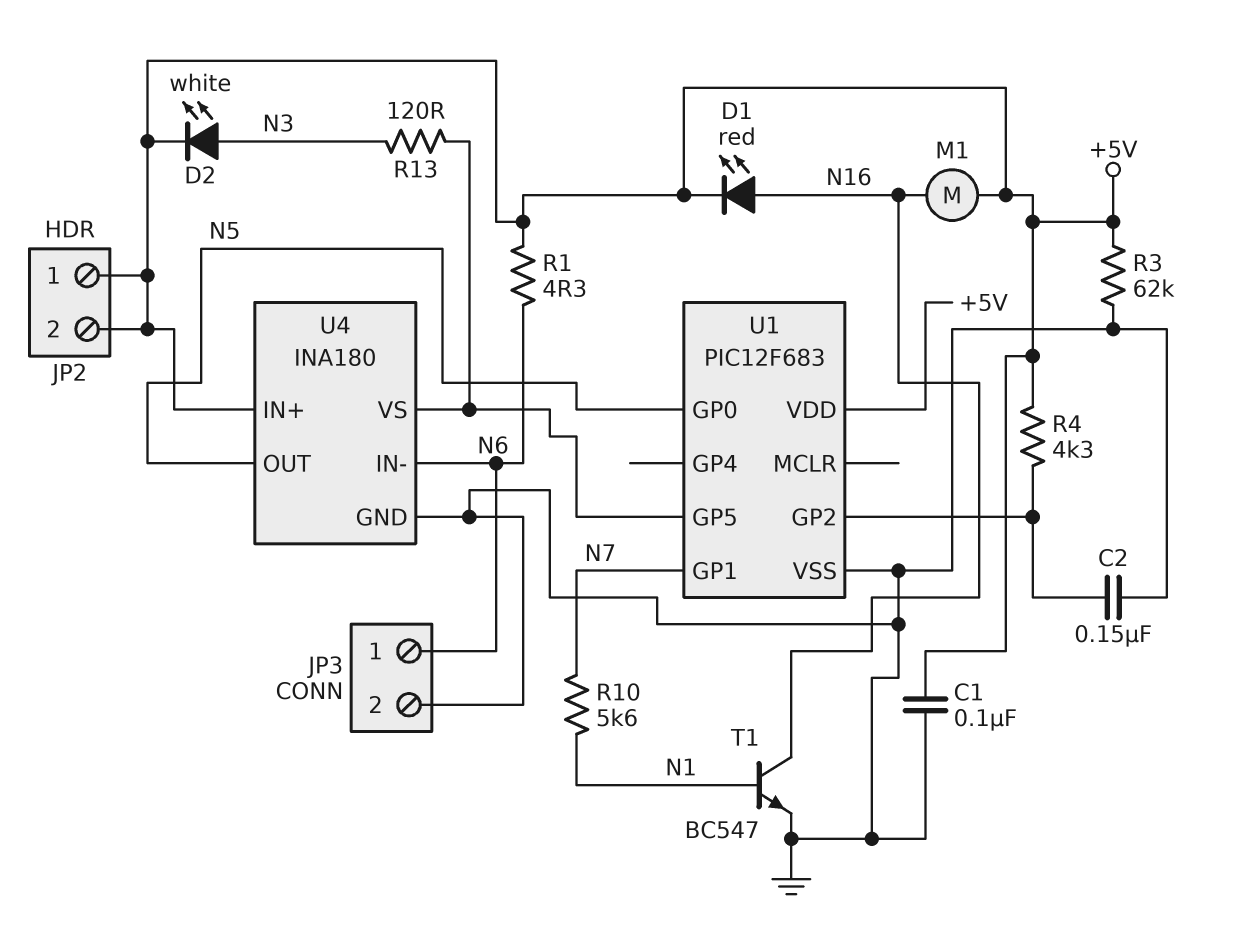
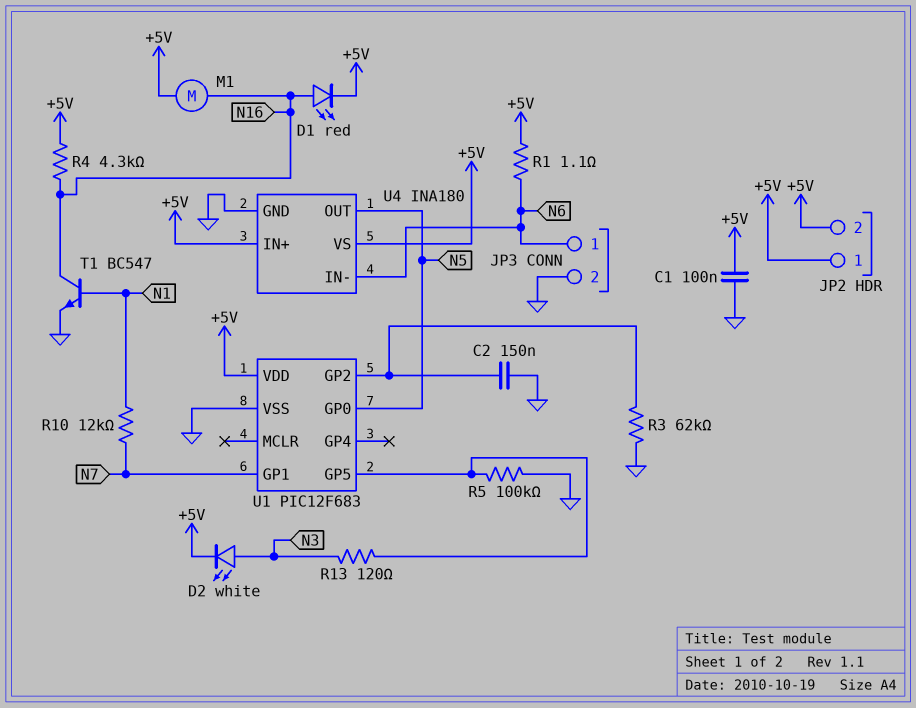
R1: 4.3 (+5V, N6) -> 1.1 (+5V, N6)
R3: 62k (+5V, GND) -> 62k (GND, U1/GP2)
R4: 4.3k (+5V, U1/GP2) -> 4.3k (+5V, N16)
R5: none -> 100k (GND, U1/GP5)
R10: 5.6k (N1, N7) -> 12k (N1, N7)
U4 pin VS: U1/GP5 -> +5V

